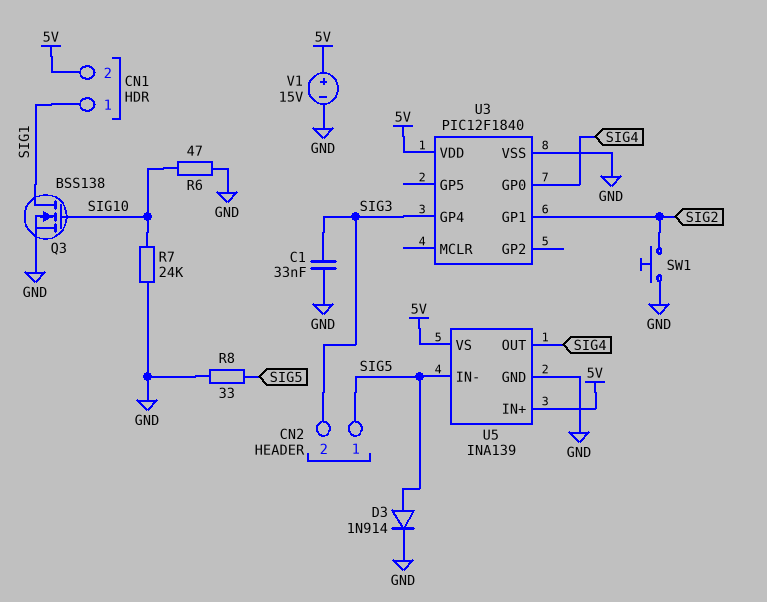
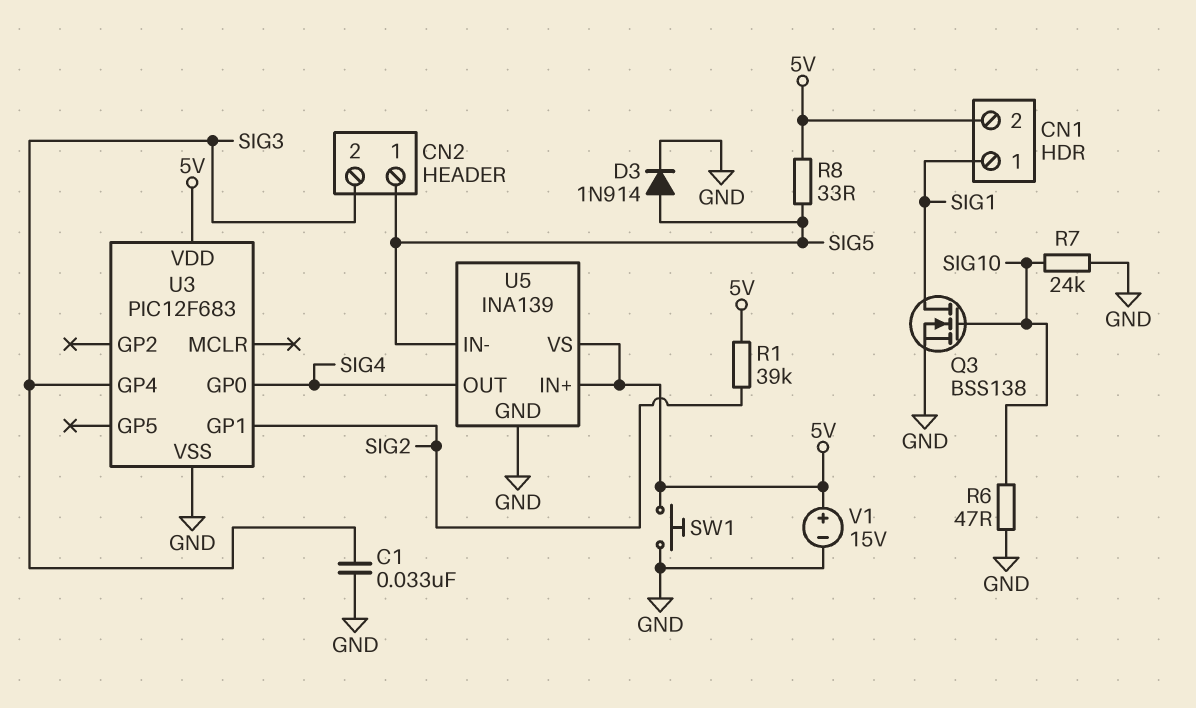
R1: none -> 39k (5V, SIG2)
R8: 33 (GND, SIG5) -> 33 (5V, SIG5)
SW1: button (GND, SIG2) -> button (5V, GND)
U3: PIC12F1840 -> PIC12F683

